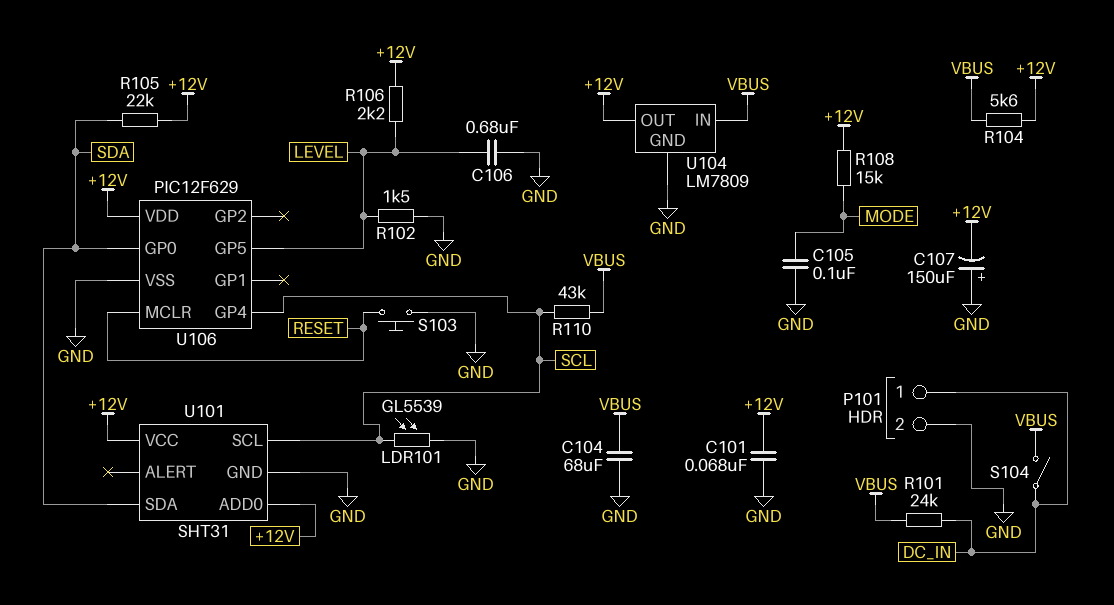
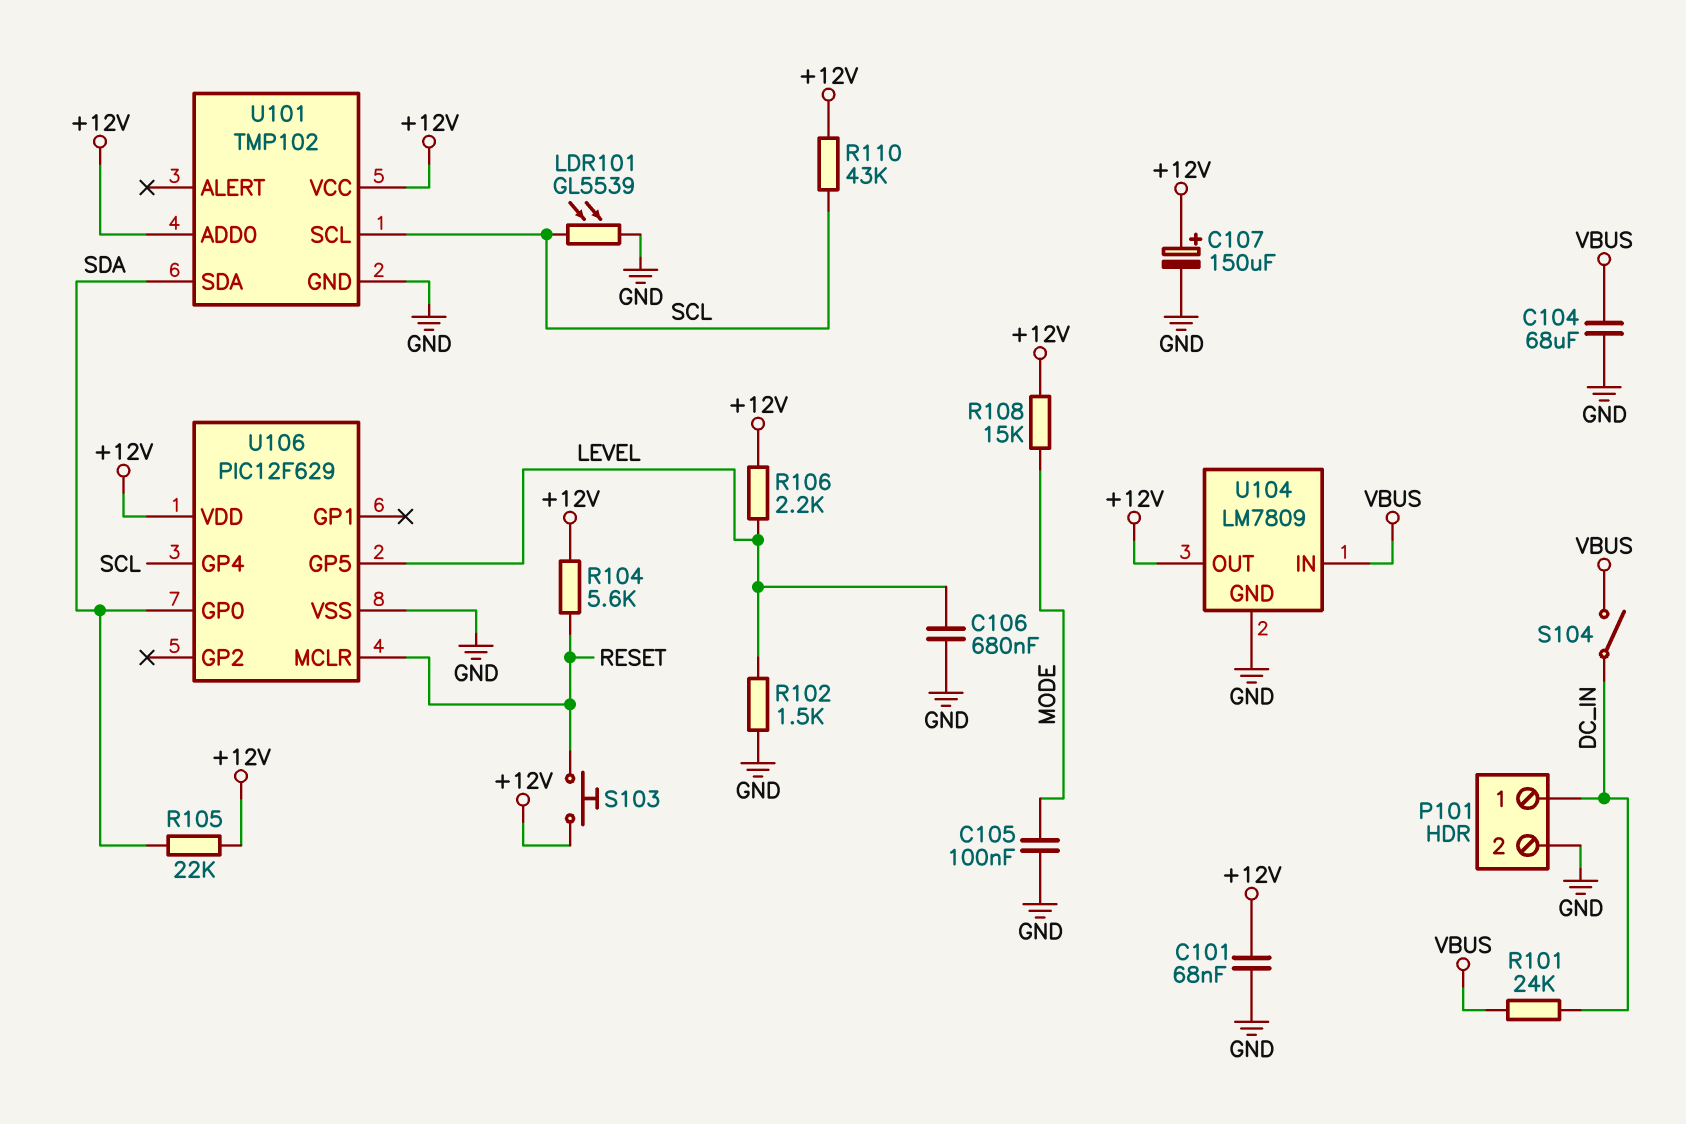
C107: 150uF (plus GND, minus +12V) -> 150uF (plus +12V, minus GND)
R104: 5.6k (+12V, VBUS) -> 5.6k (+12V, RESET)
R110: 43k (SCL, VBUS) -> 43k (+12V, SCL)
S103: button (GND, RESET) -> button (+12V, RESET)
U101: SHT31 -> TMP102

